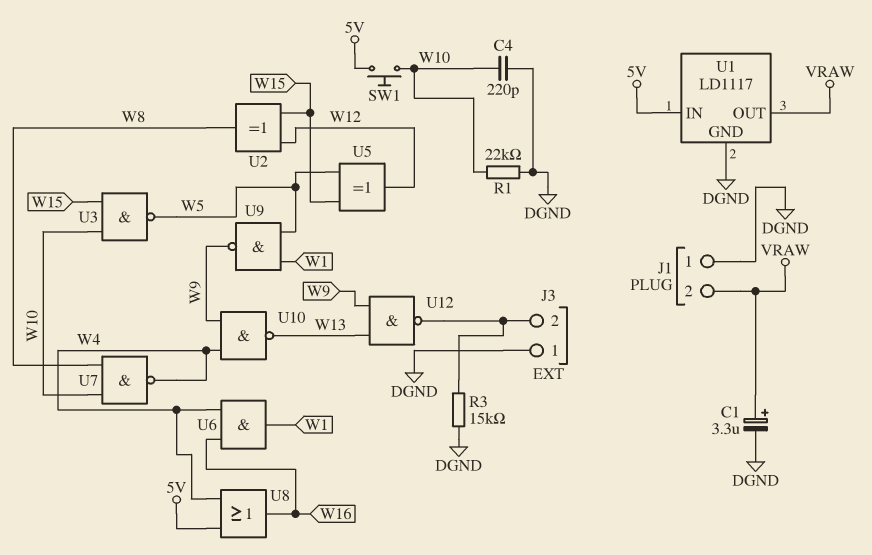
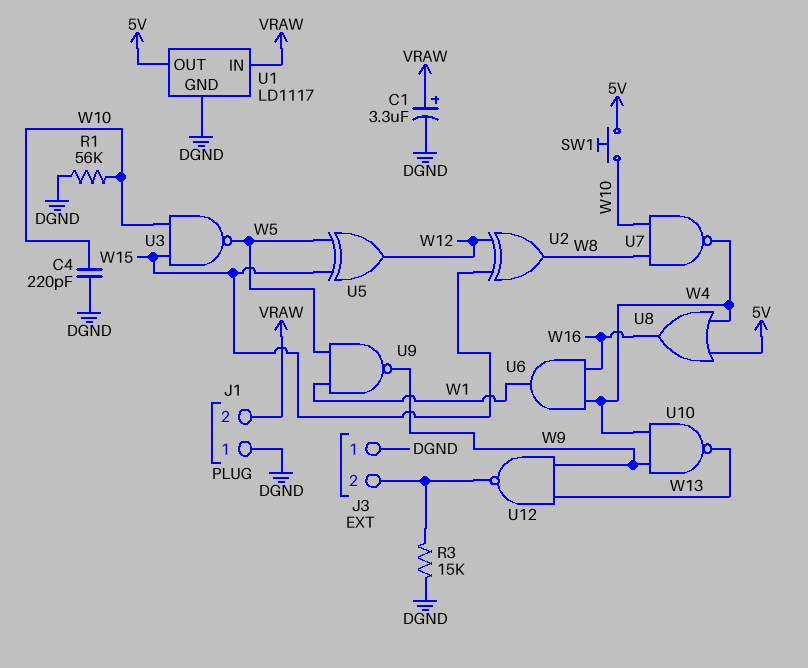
R1: 22k (DGND, W10) -> 56k (DGND, W10)
U1 pin IN: 5V -> VRAW
U1 pin OUT: VRAW -> 5V

